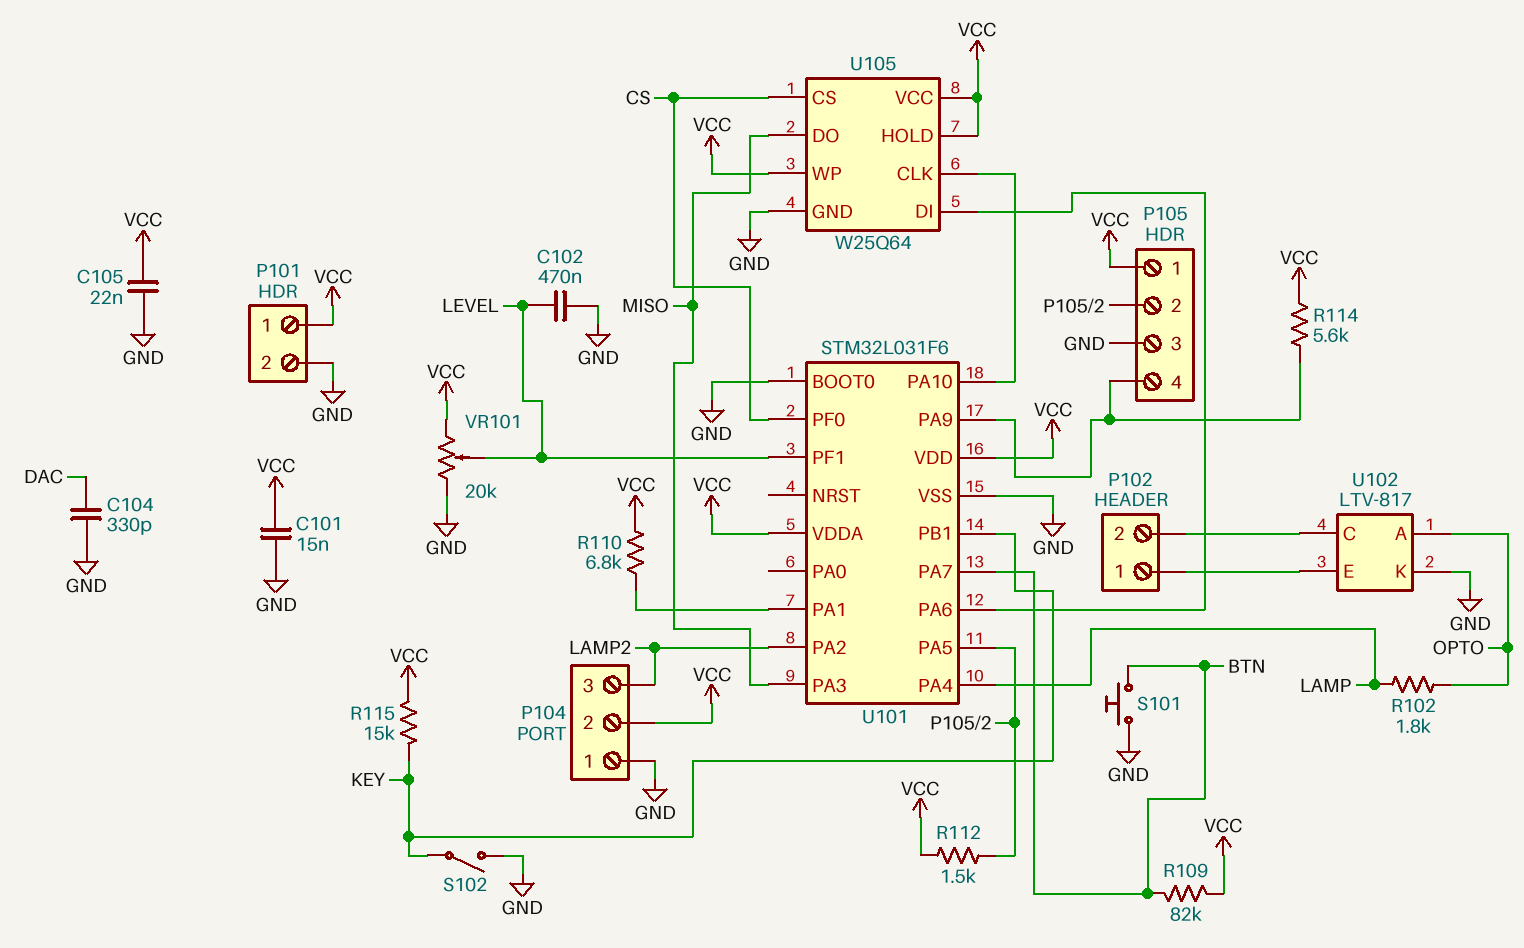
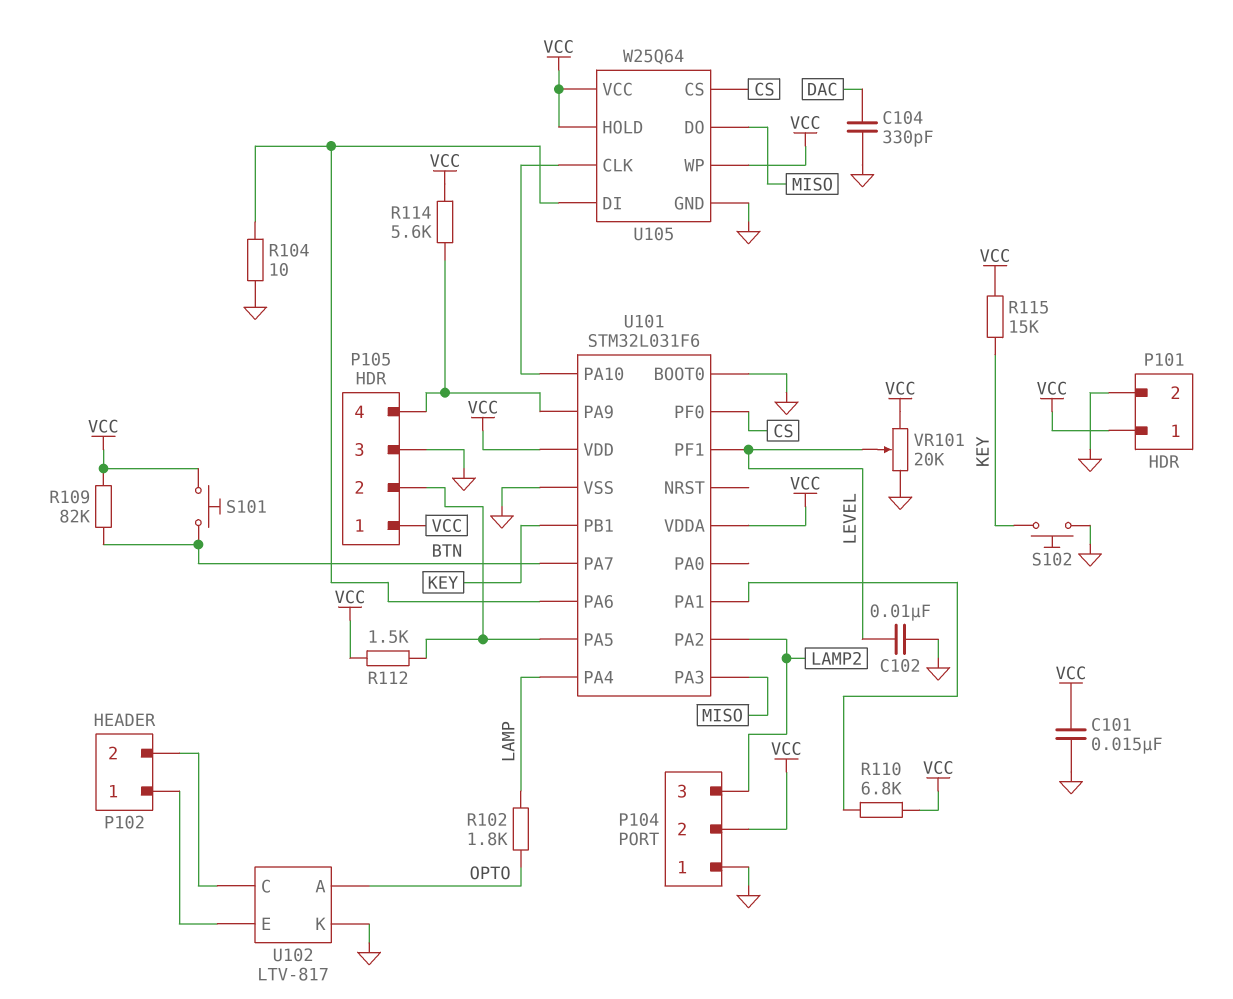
C102: 470nF (GND, LEVEL) -> 10nF (GND, LEVEL)
C105: 22nF (GND, VCC) -> none
R104: none -> 10 (GND, U101/PA6)
S101: button (BTN, GND) -> button (BTN, VCC)
S102: switch (GND, KEY) -> button (GND, KEY)

